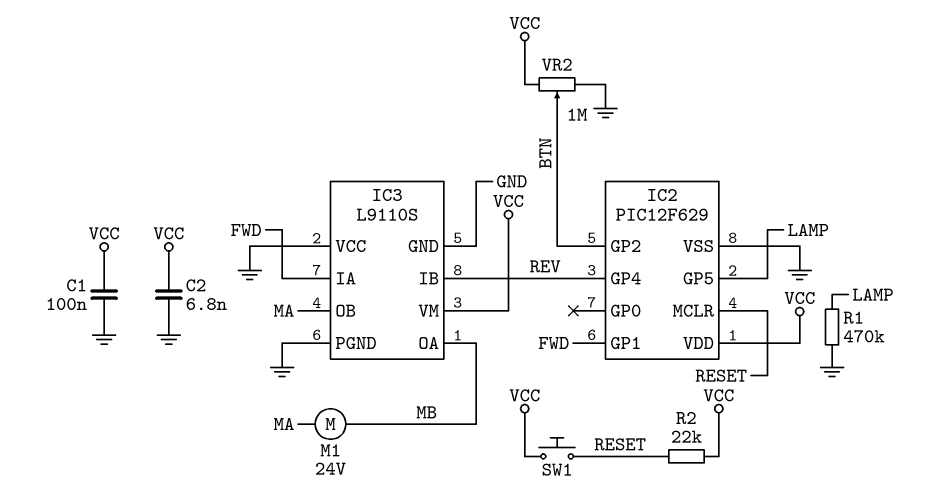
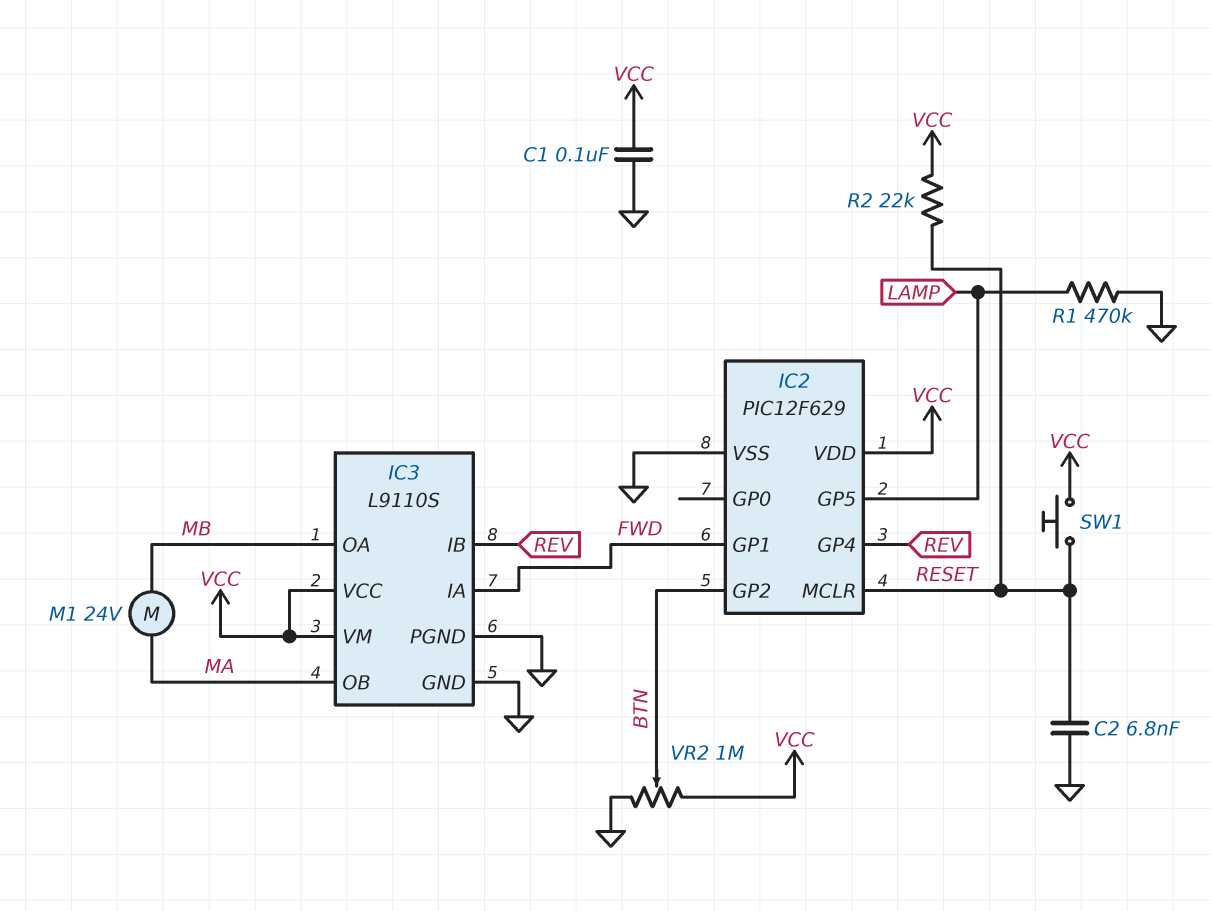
C2: 6.8nF (GND, VCC) -> 6.8nF (GND, RESET)
IC3 pin VCC: GND -> VCC

